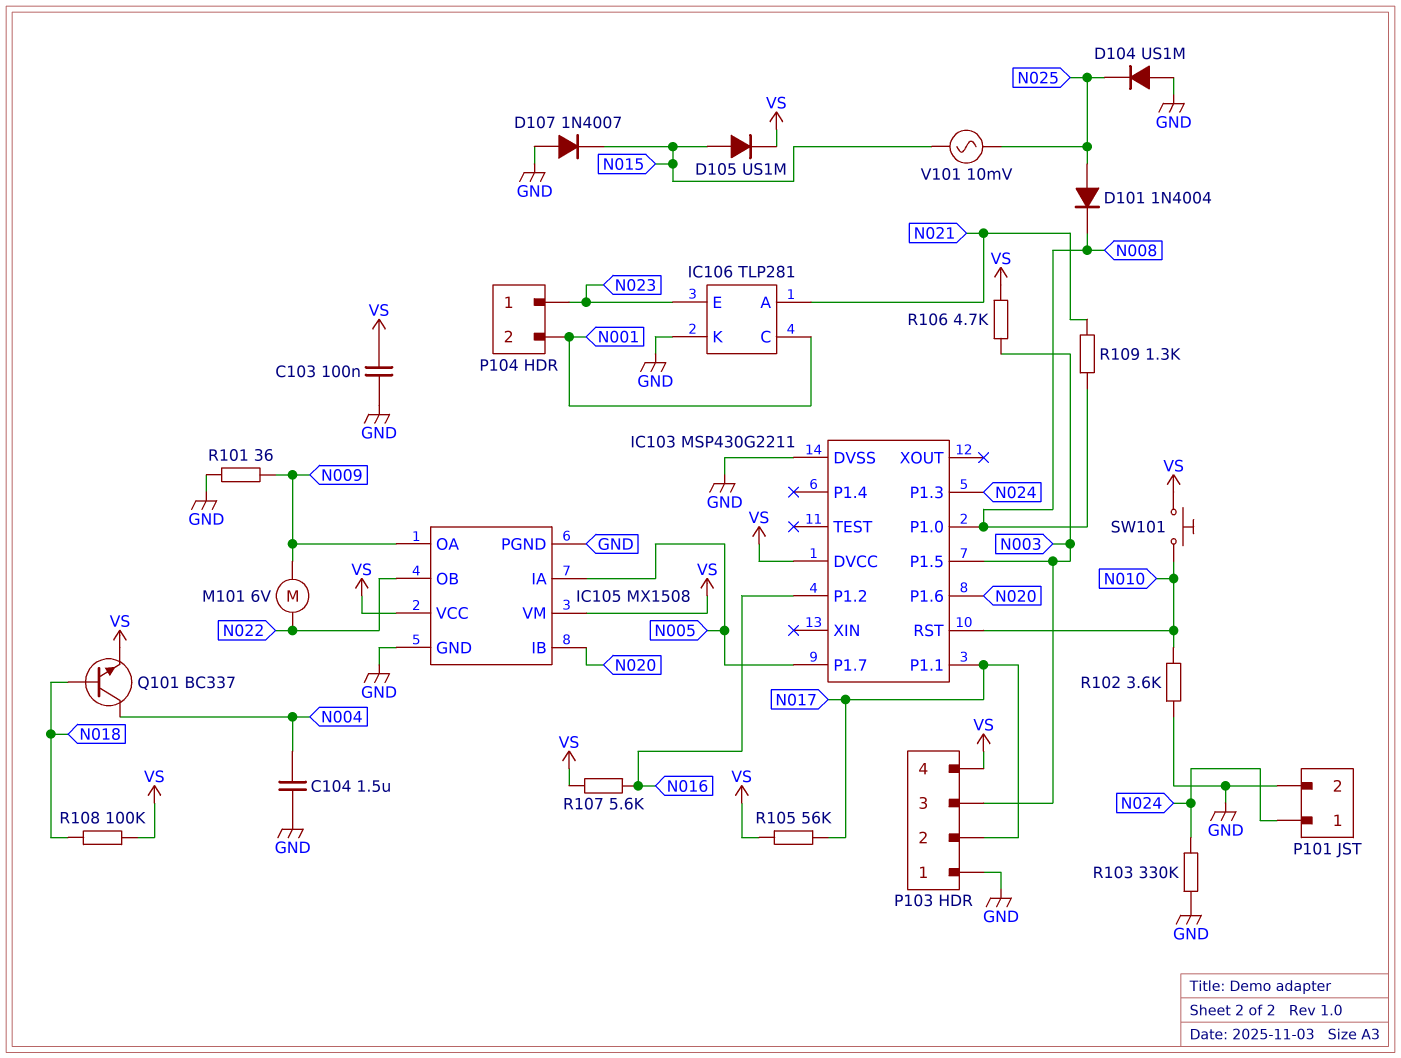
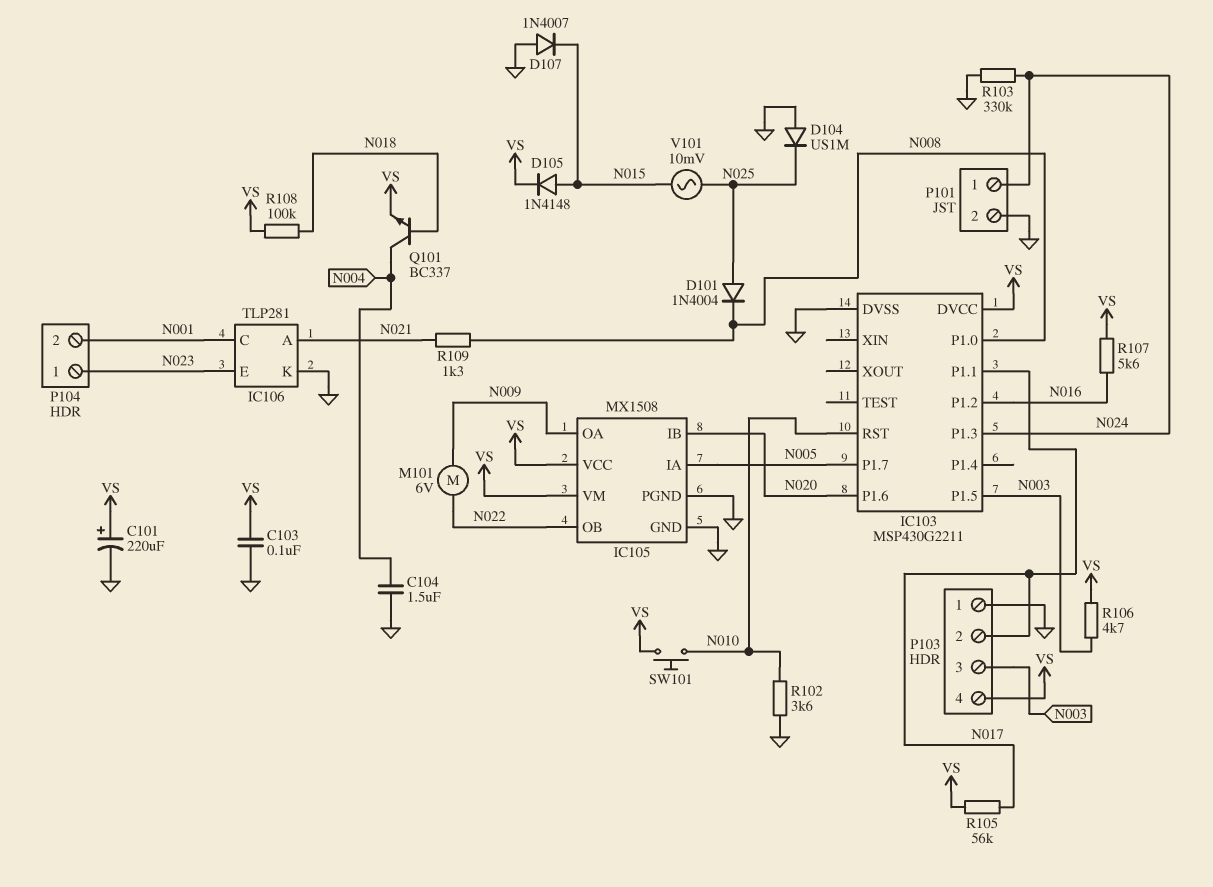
C101: none -> 220uF (plus VS, minus GND)
D105: diode US1M (A N015, K VS) -> diode 1N4148 (A N015, K VS)
R101: 36 (GND, N009) -> none

